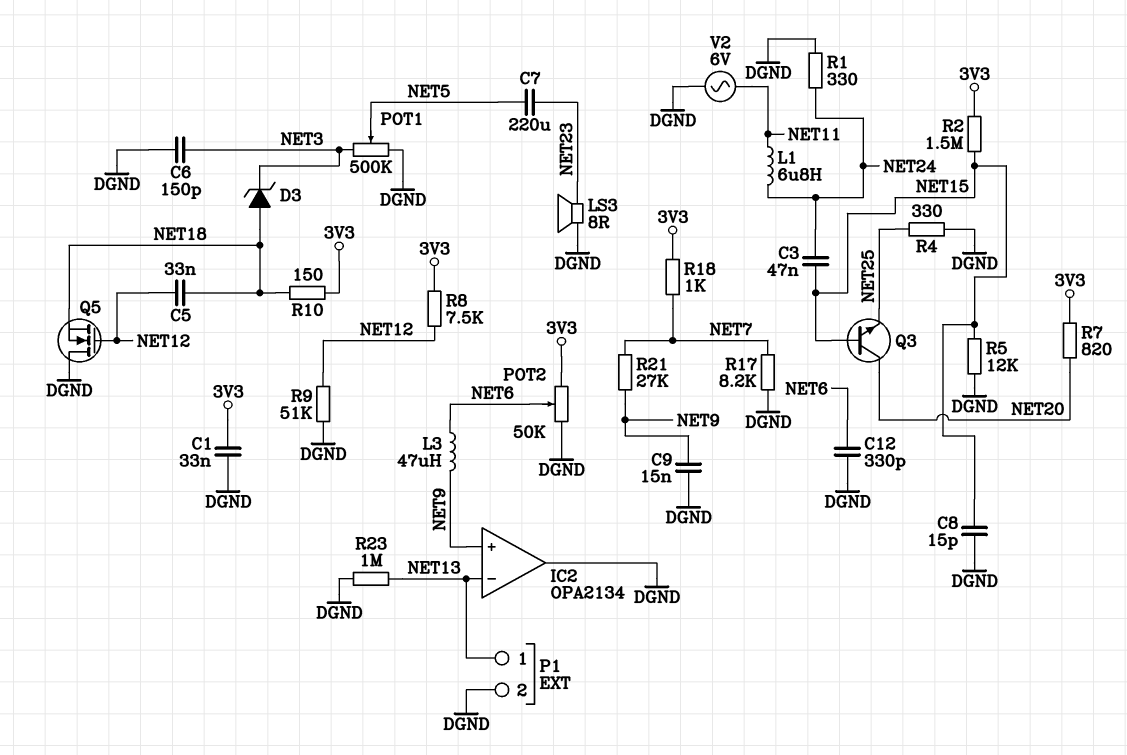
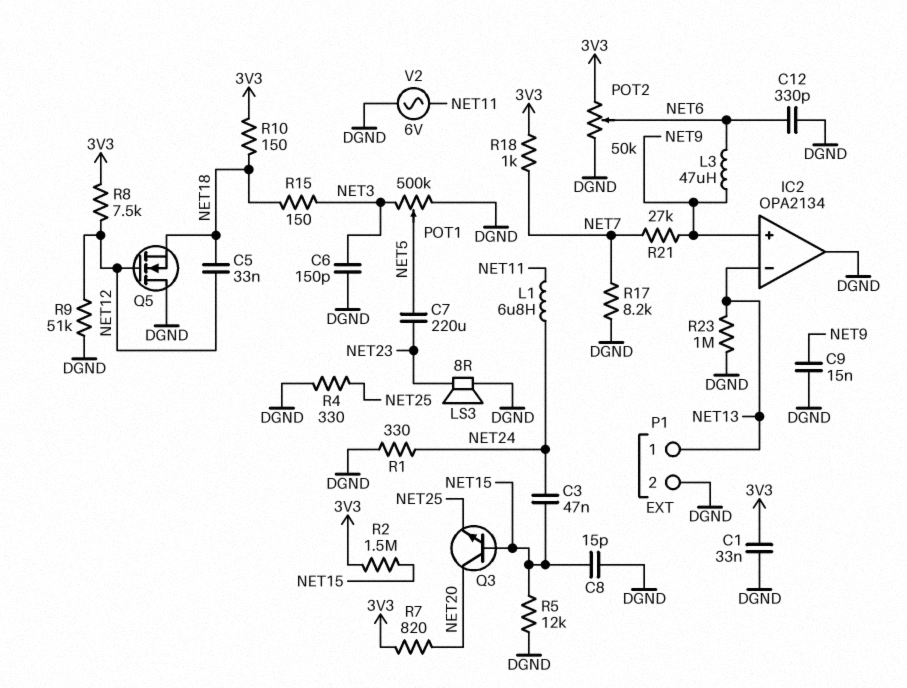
D3: zener (A NET18, K NET3) -> none
R15: none -> 150 (NET3, NET18)

